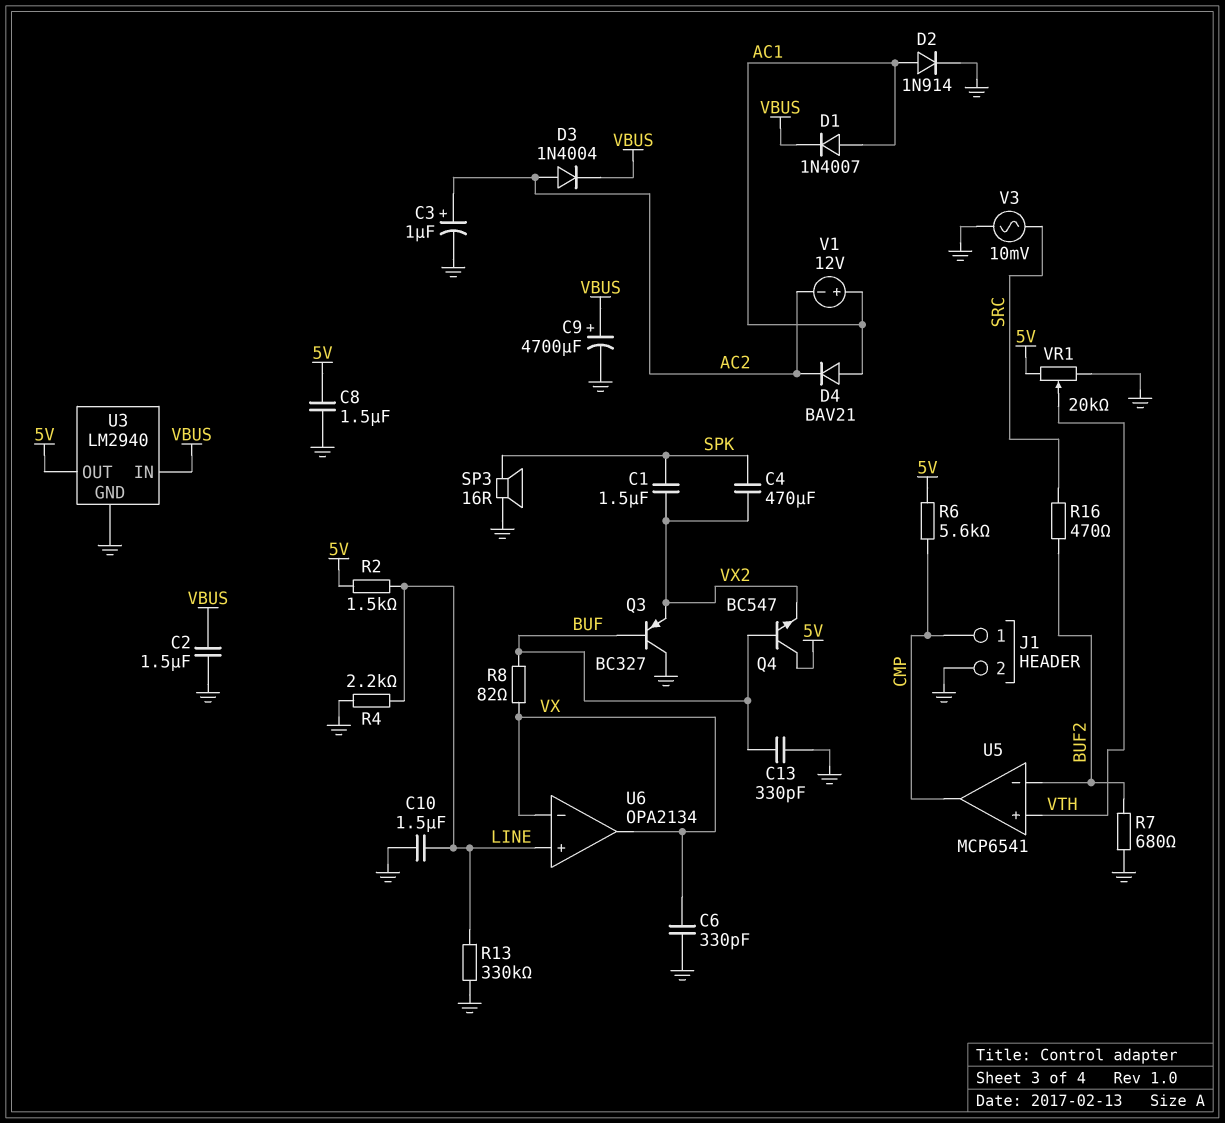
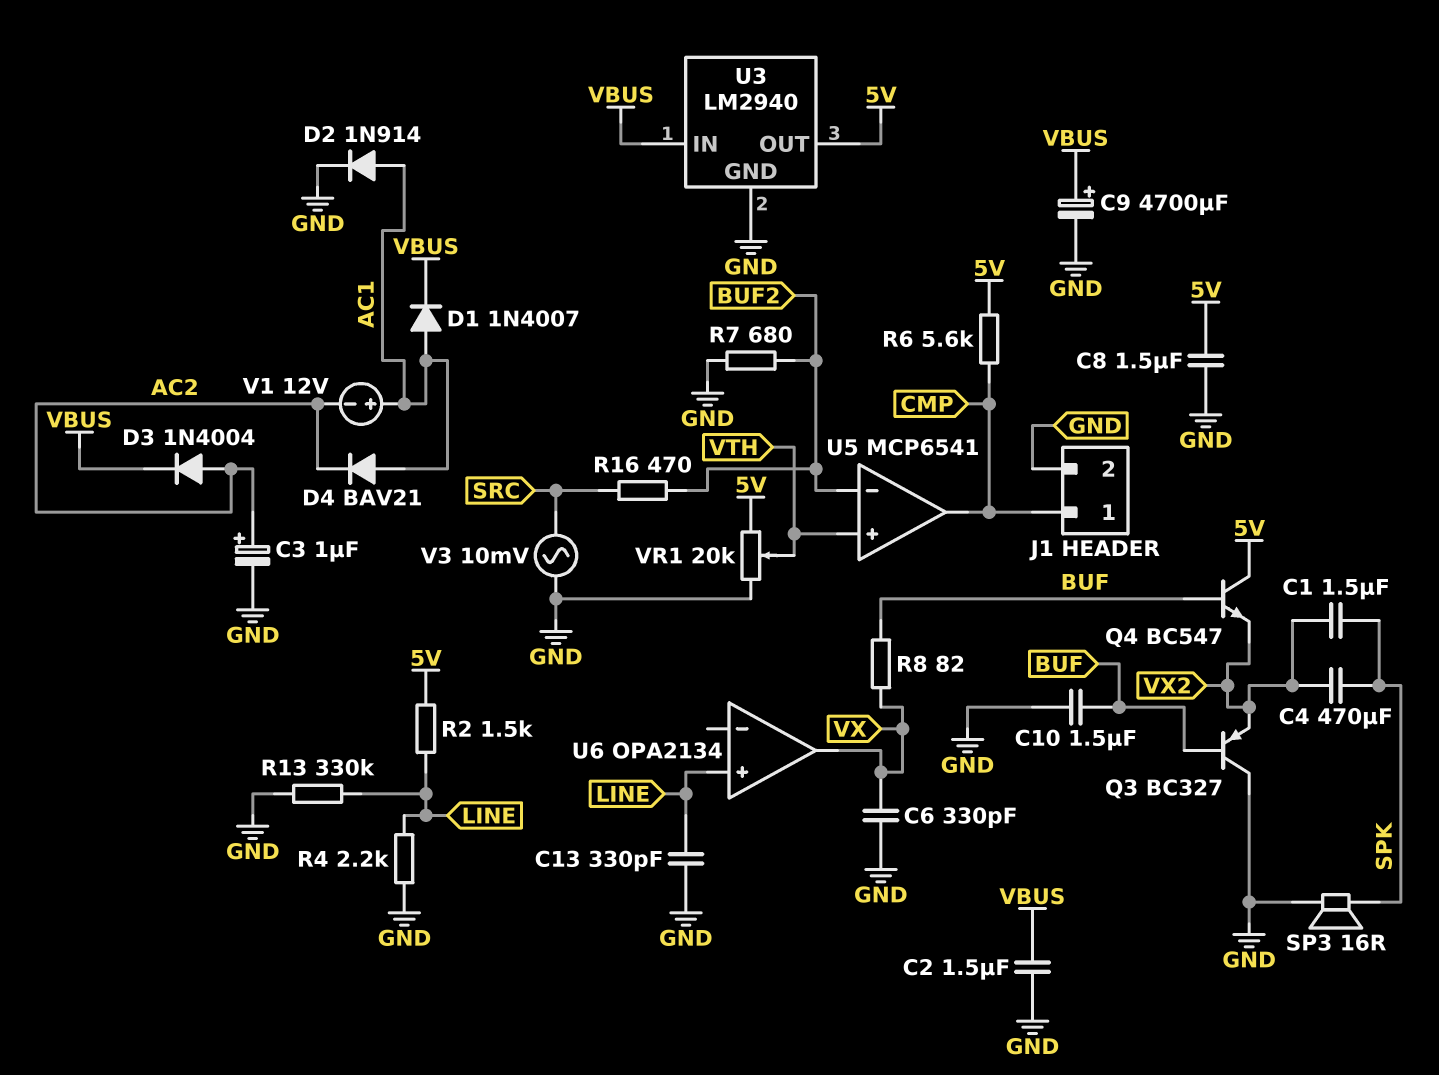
C10: 1.5uF (GND, LINE) -> 1.5uF (BUF, GND)
C13: 330pF (BUF, GND) -> 330pF (GND, LINE)
U6 pin in-: VX -> none

